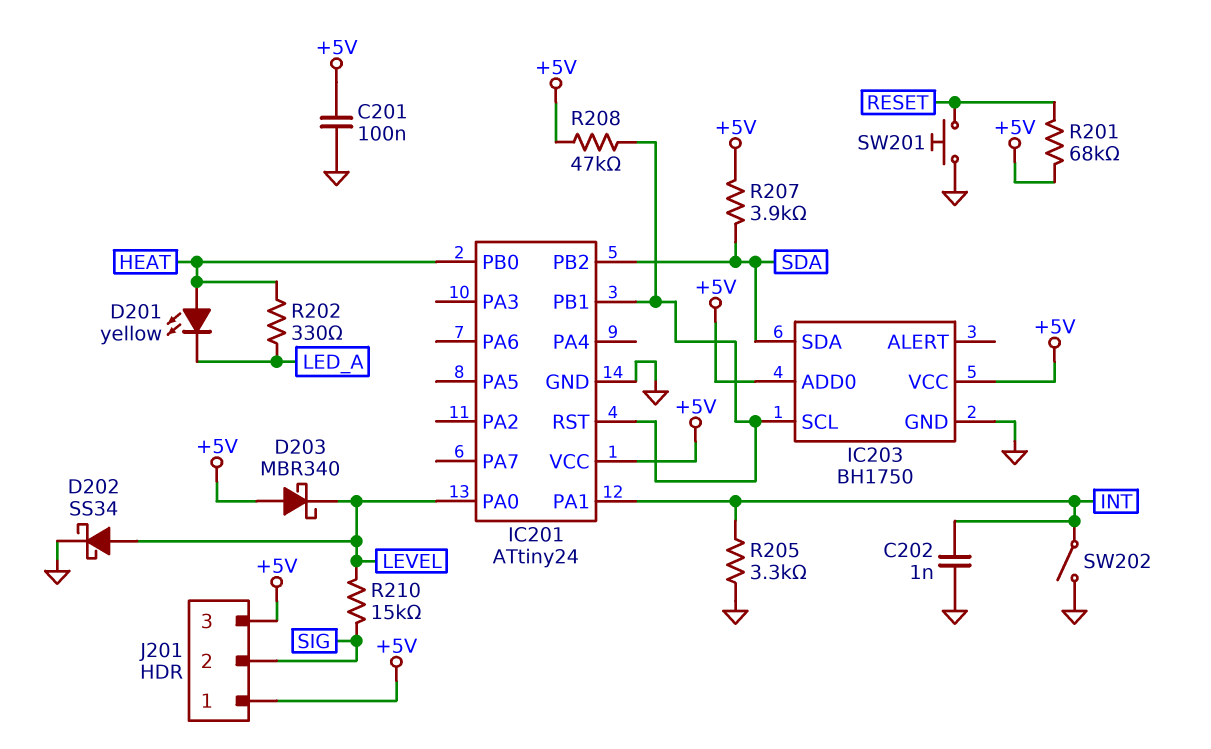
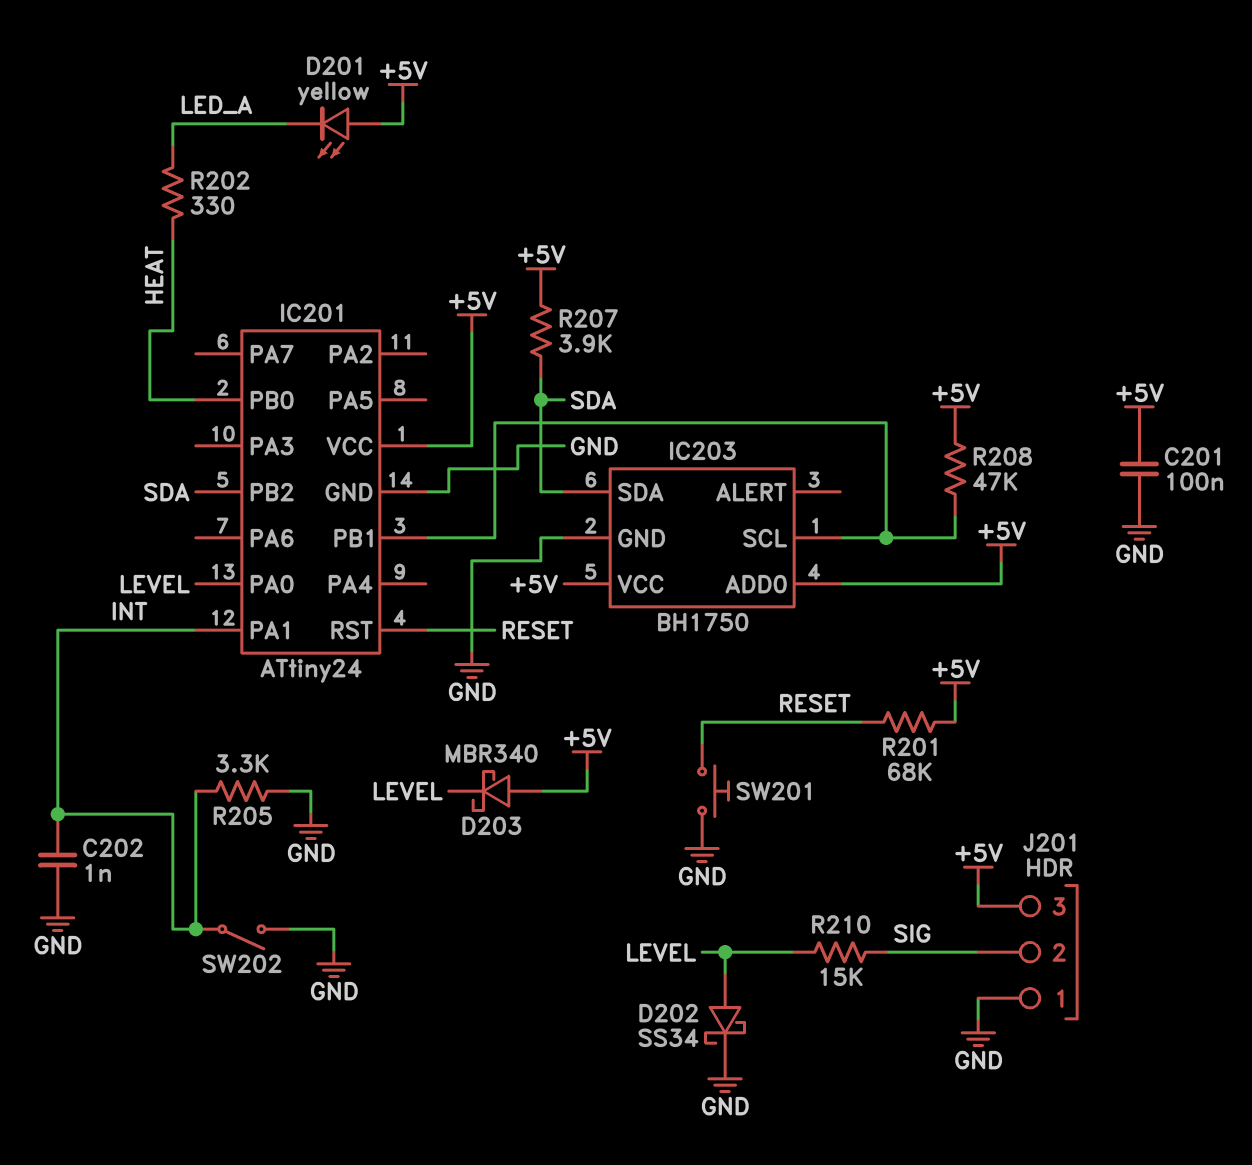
D201: LED yellow (A HEAT, K LED_A) -> LED yellow (A +5V, K LED_A)
IC201 pin RST: IC201/PB1 -> RESET
J201 pin 1: +5V -> GND

